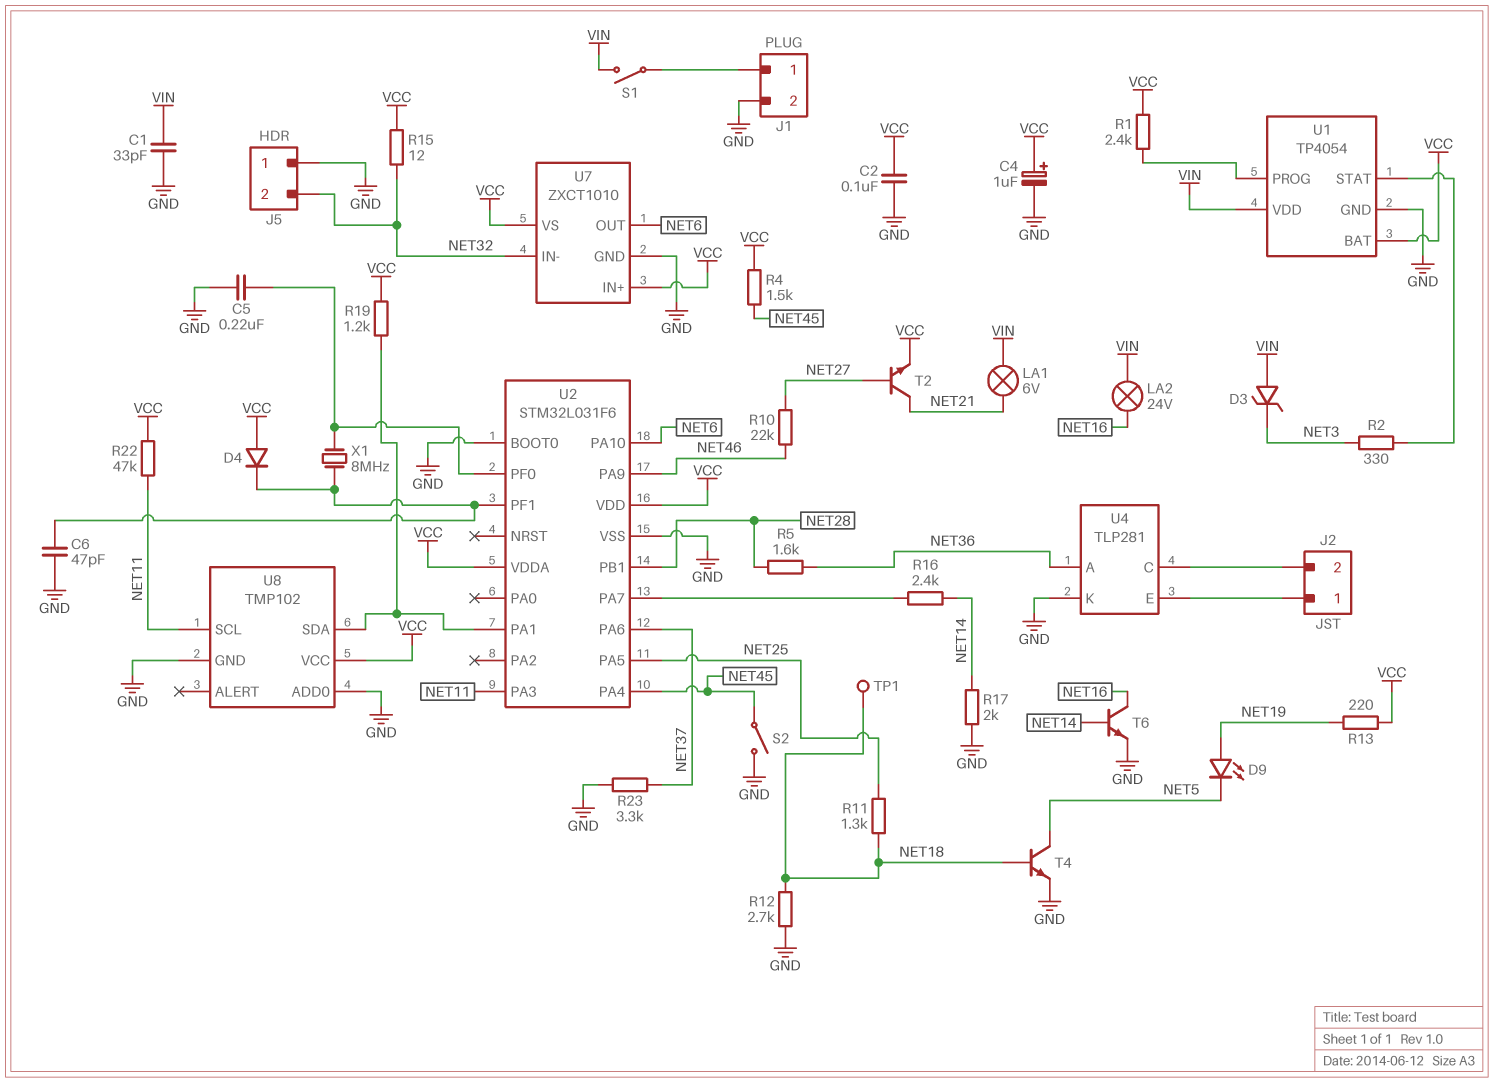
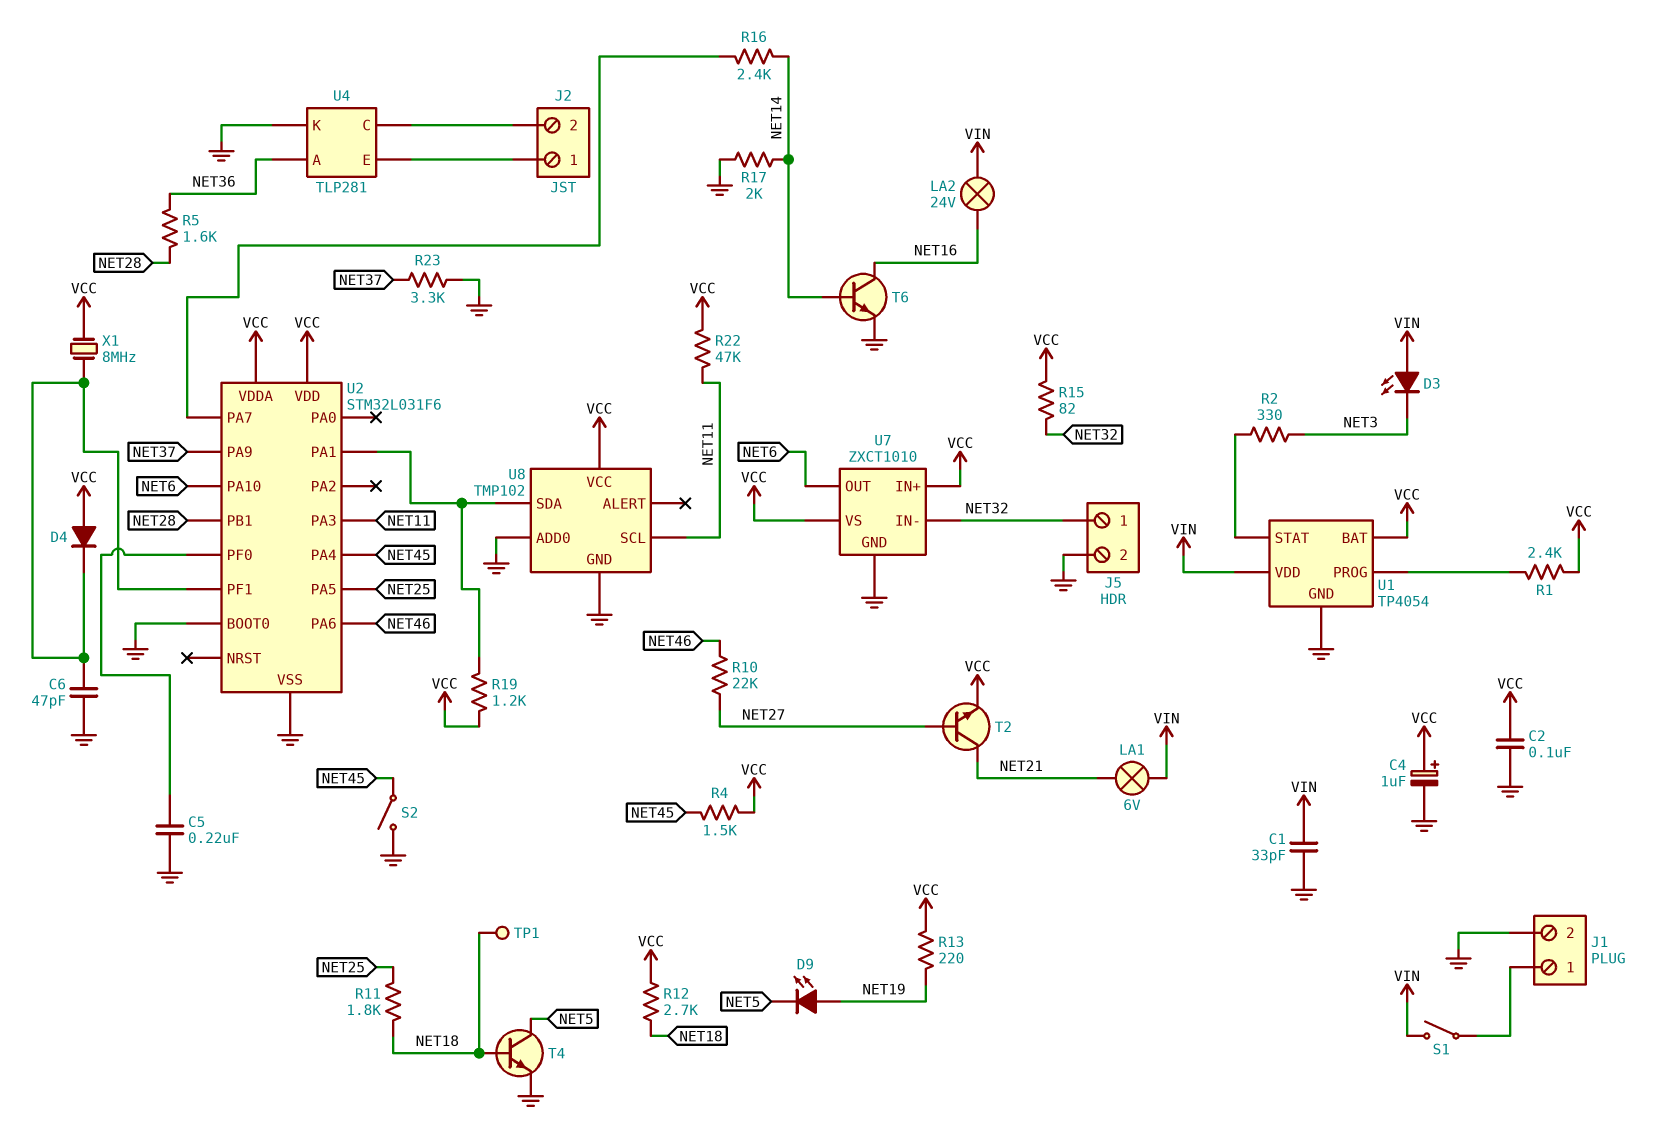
D3: zener (A VIN, K NET3) -> LED (A VIN, K NET3)
J5 pin 1: GND -> NET32
J5 pin 2: NET32 -> GND
R11: 1.3k (NET18, NET25) -> 1.8k (NET18, NET25)
R12: 2.7k (GND, NET18) -> 2.7k (NET18, VCC)
R15: 12 (NET32, VCC) -> 82 (NET32, VCC)
U2 pin PA6: NET37 -> NET46
U2 pin PA9: NET46 -> NET37
X1: 8MHz (U2/PF0, U2/PF1) -> 8MHz (U2/PF1, VCC)

